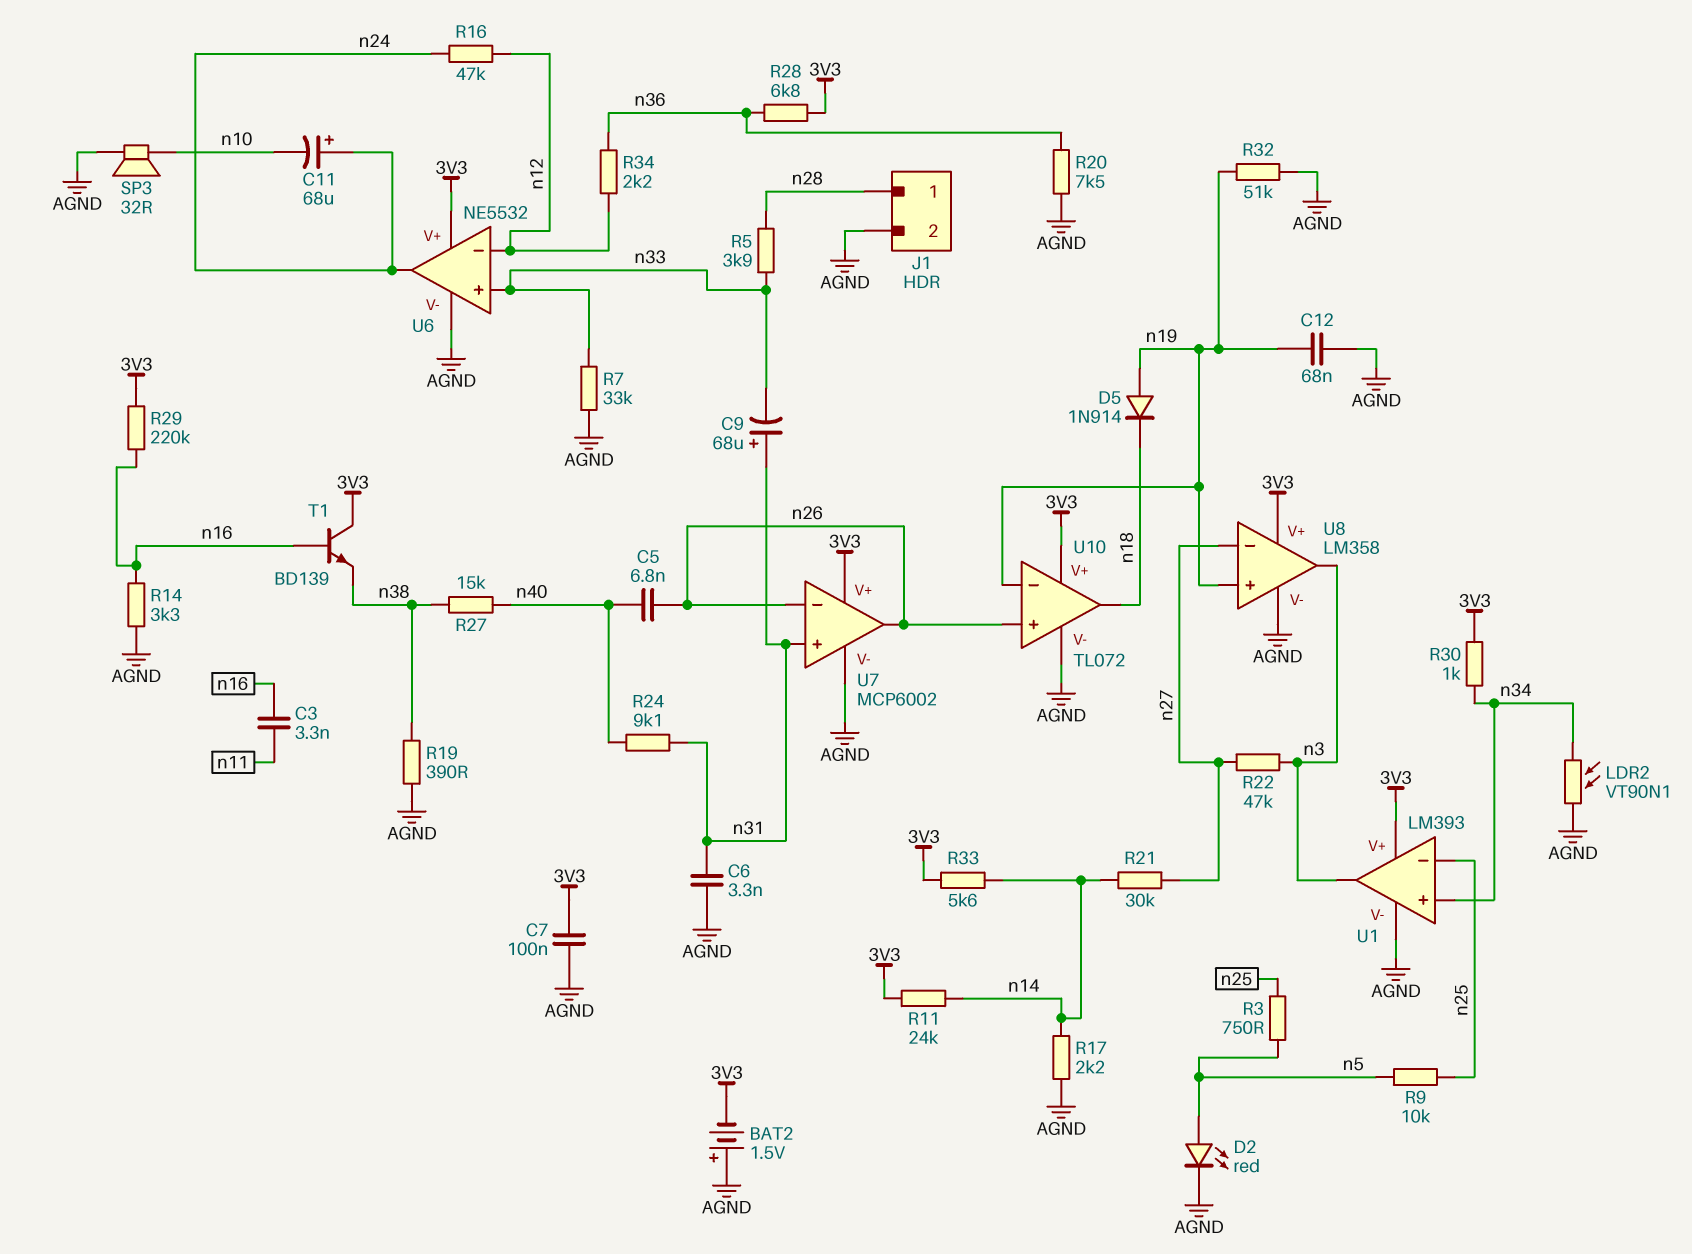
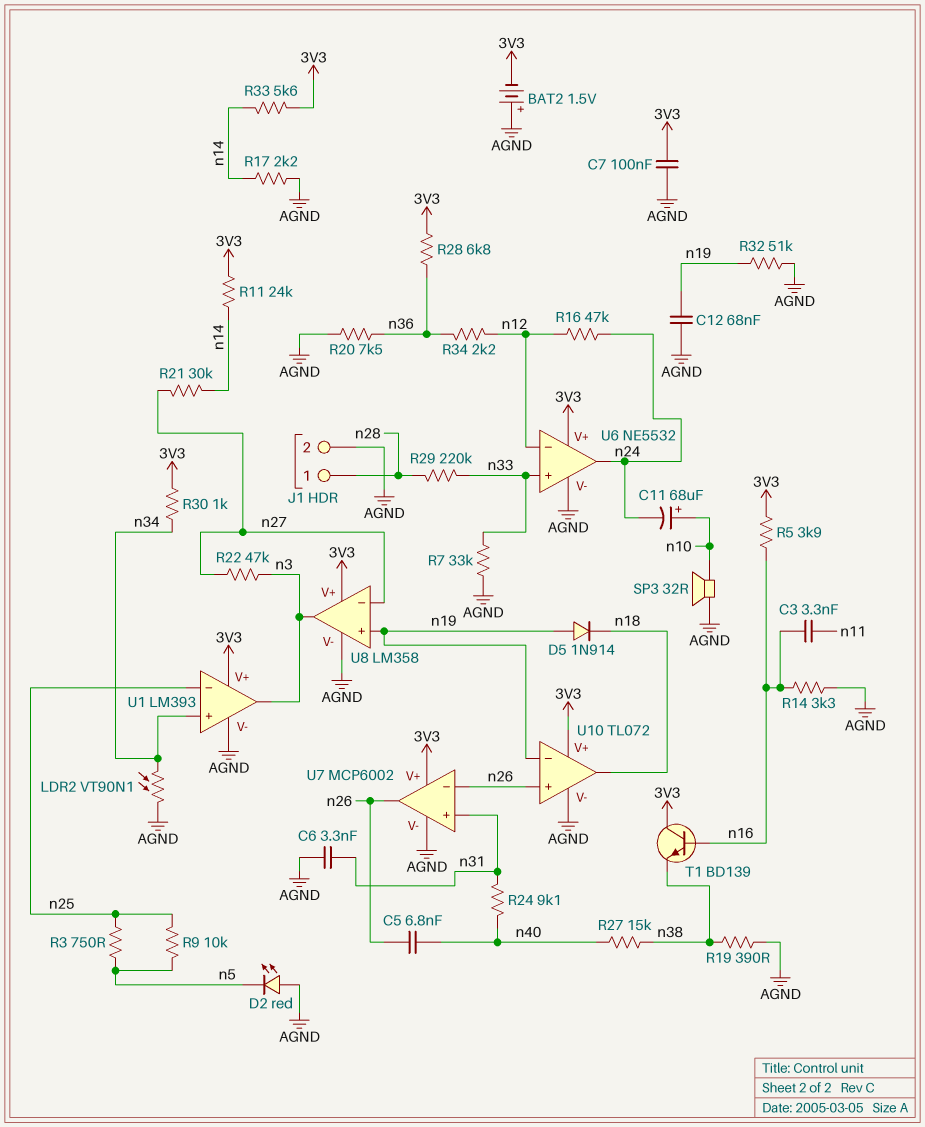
C9: 68uF (plus n31, minus n33) -> none
C11: 68uF (plus n24, minus n10) -> 68uF (plus n10, minus n24)
D2: LED red (A n5, K AGND) -> LED red (A AGND, K n5)
R5: 3.9k (n28, n33) -> 3.9k (3V3, n16)
R29: 220k (3V3, n16) -> 220k (n28, n33)

